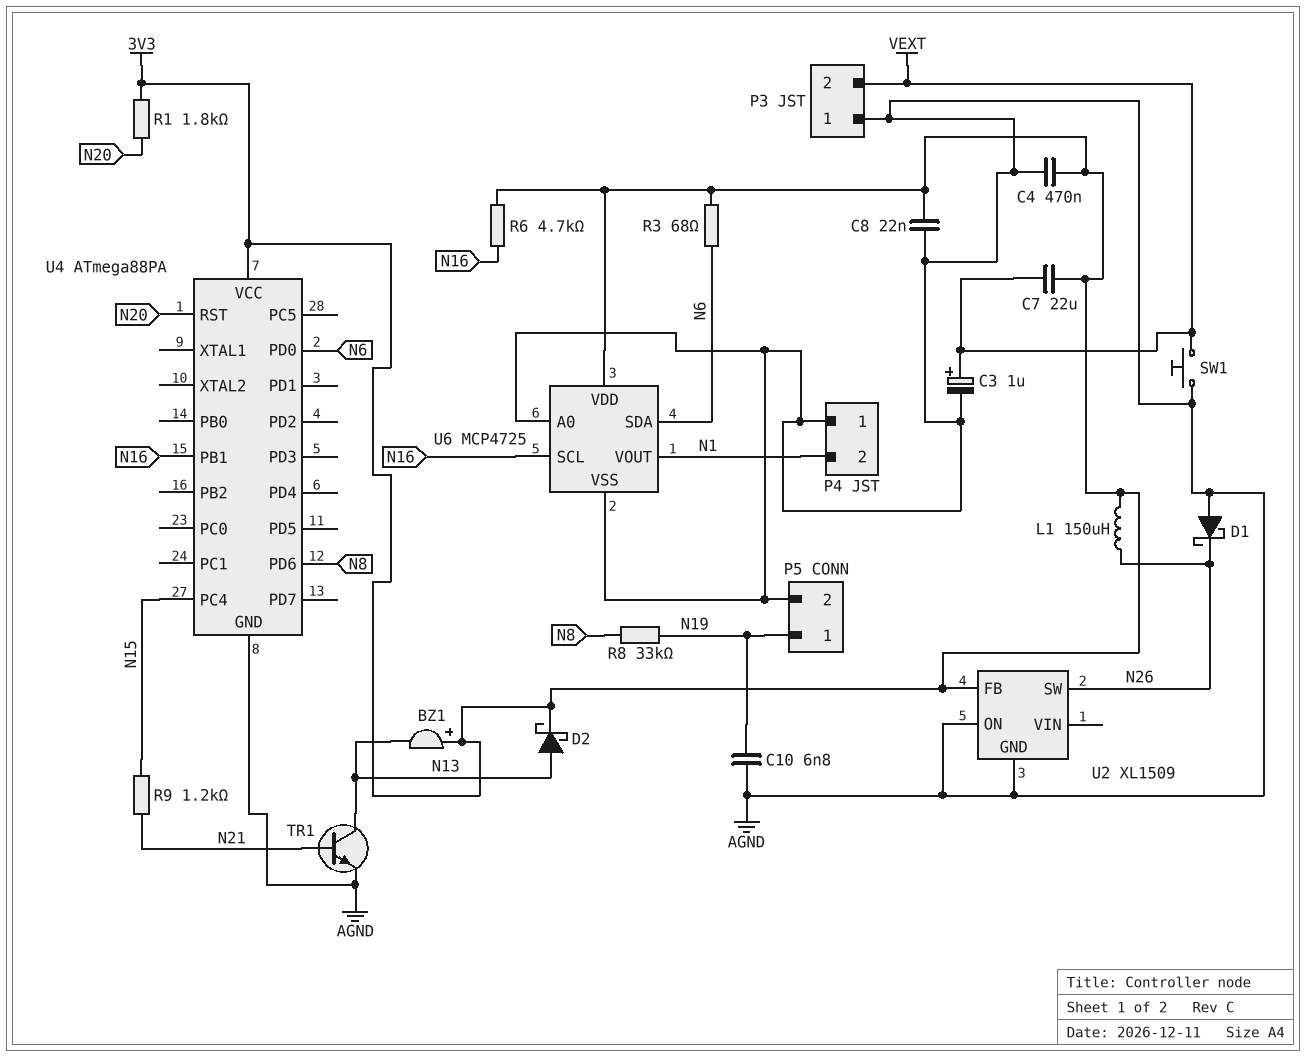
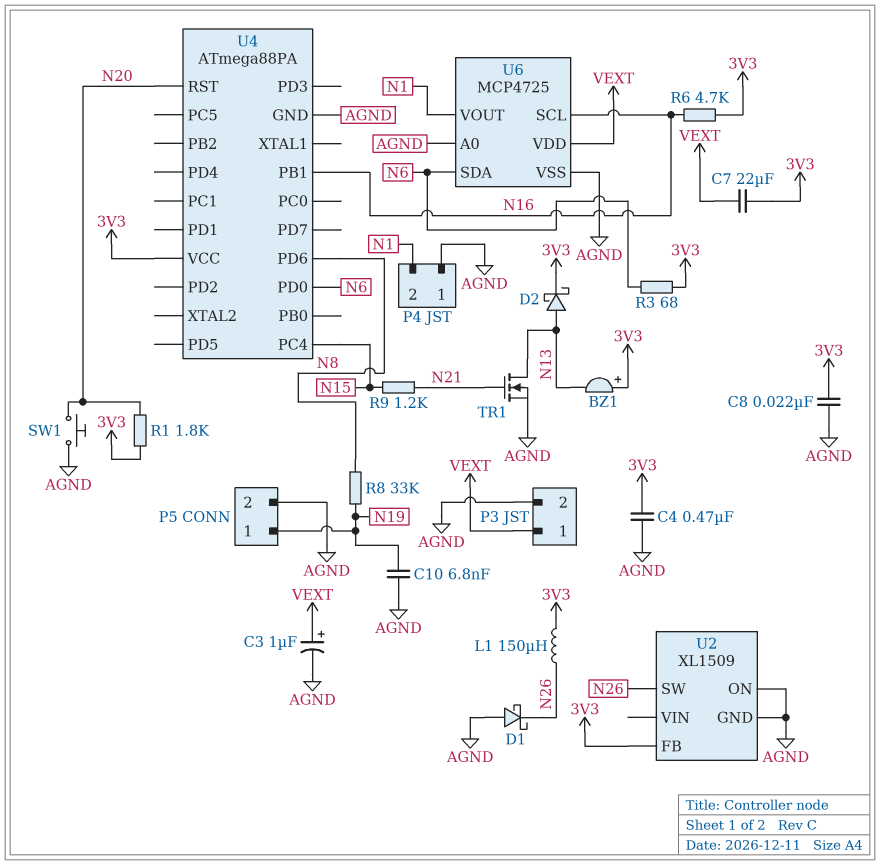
P3 pin 1: AGND -> VEXT
P3 pin 2: VEXT -> AGND
SW1: button (AGND, VEXT) -> button (AGND, N20)
TR1: NPN (B N21, C N13, E AGND) -> NMOS (G N21, D N13, S AGND)
U6 pin VDD: 3V3 -> VEXT

